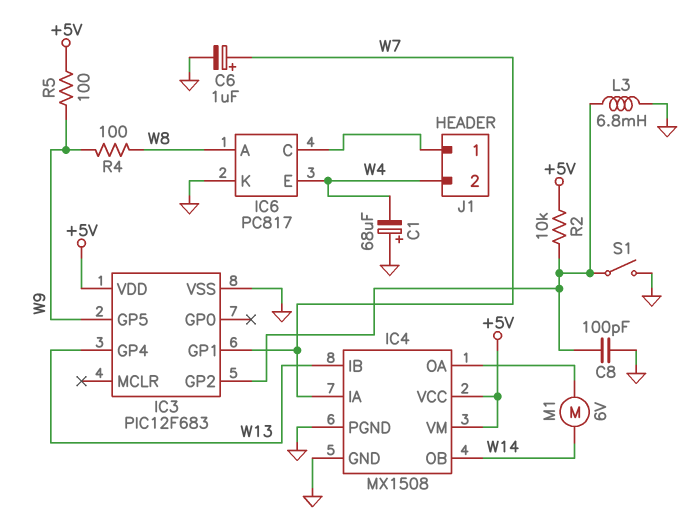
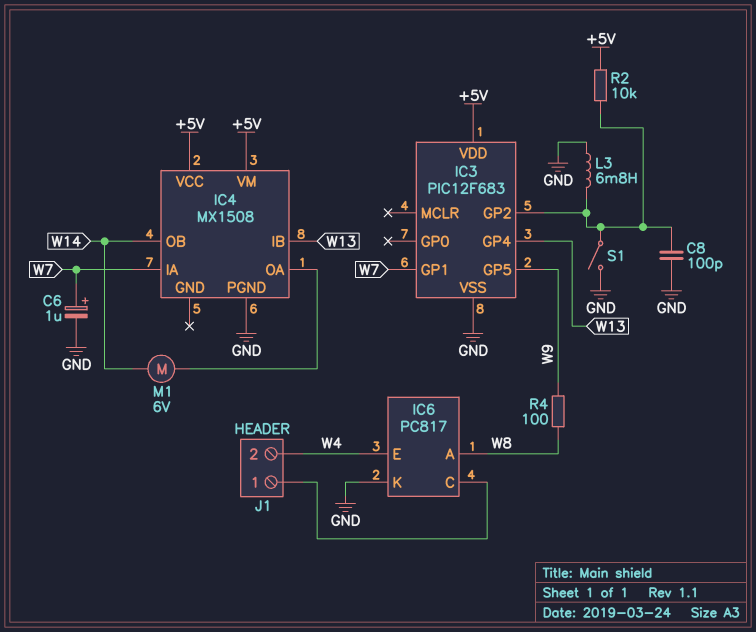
C1: 68uF (plus GND, minus W4) -> none
IC4 pin GND: GND -> none
R5: 100 (+5V, W9) -> none

